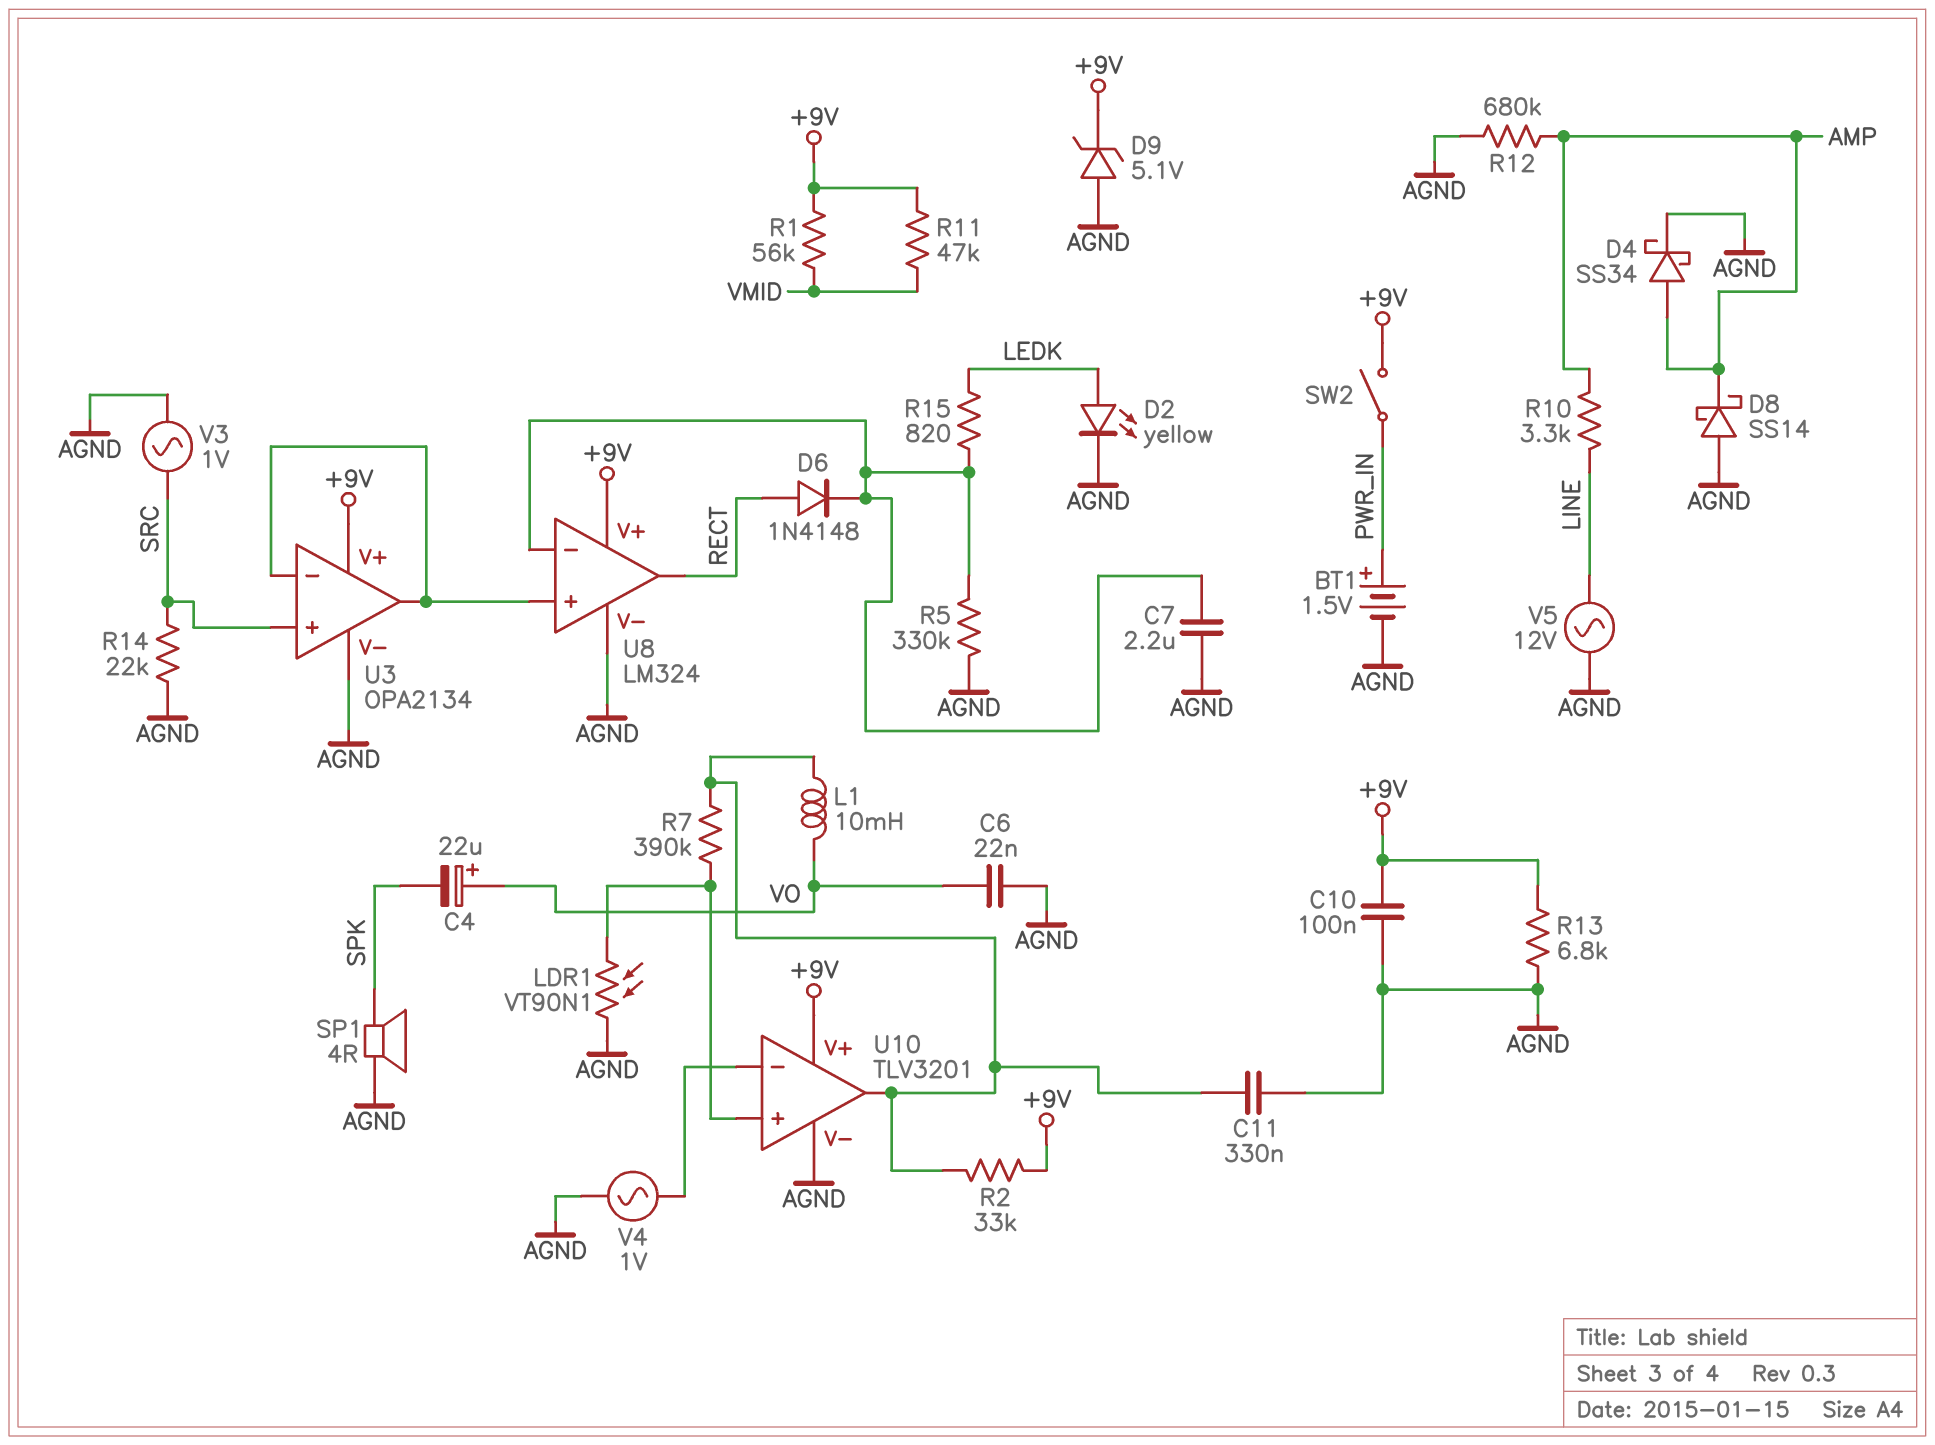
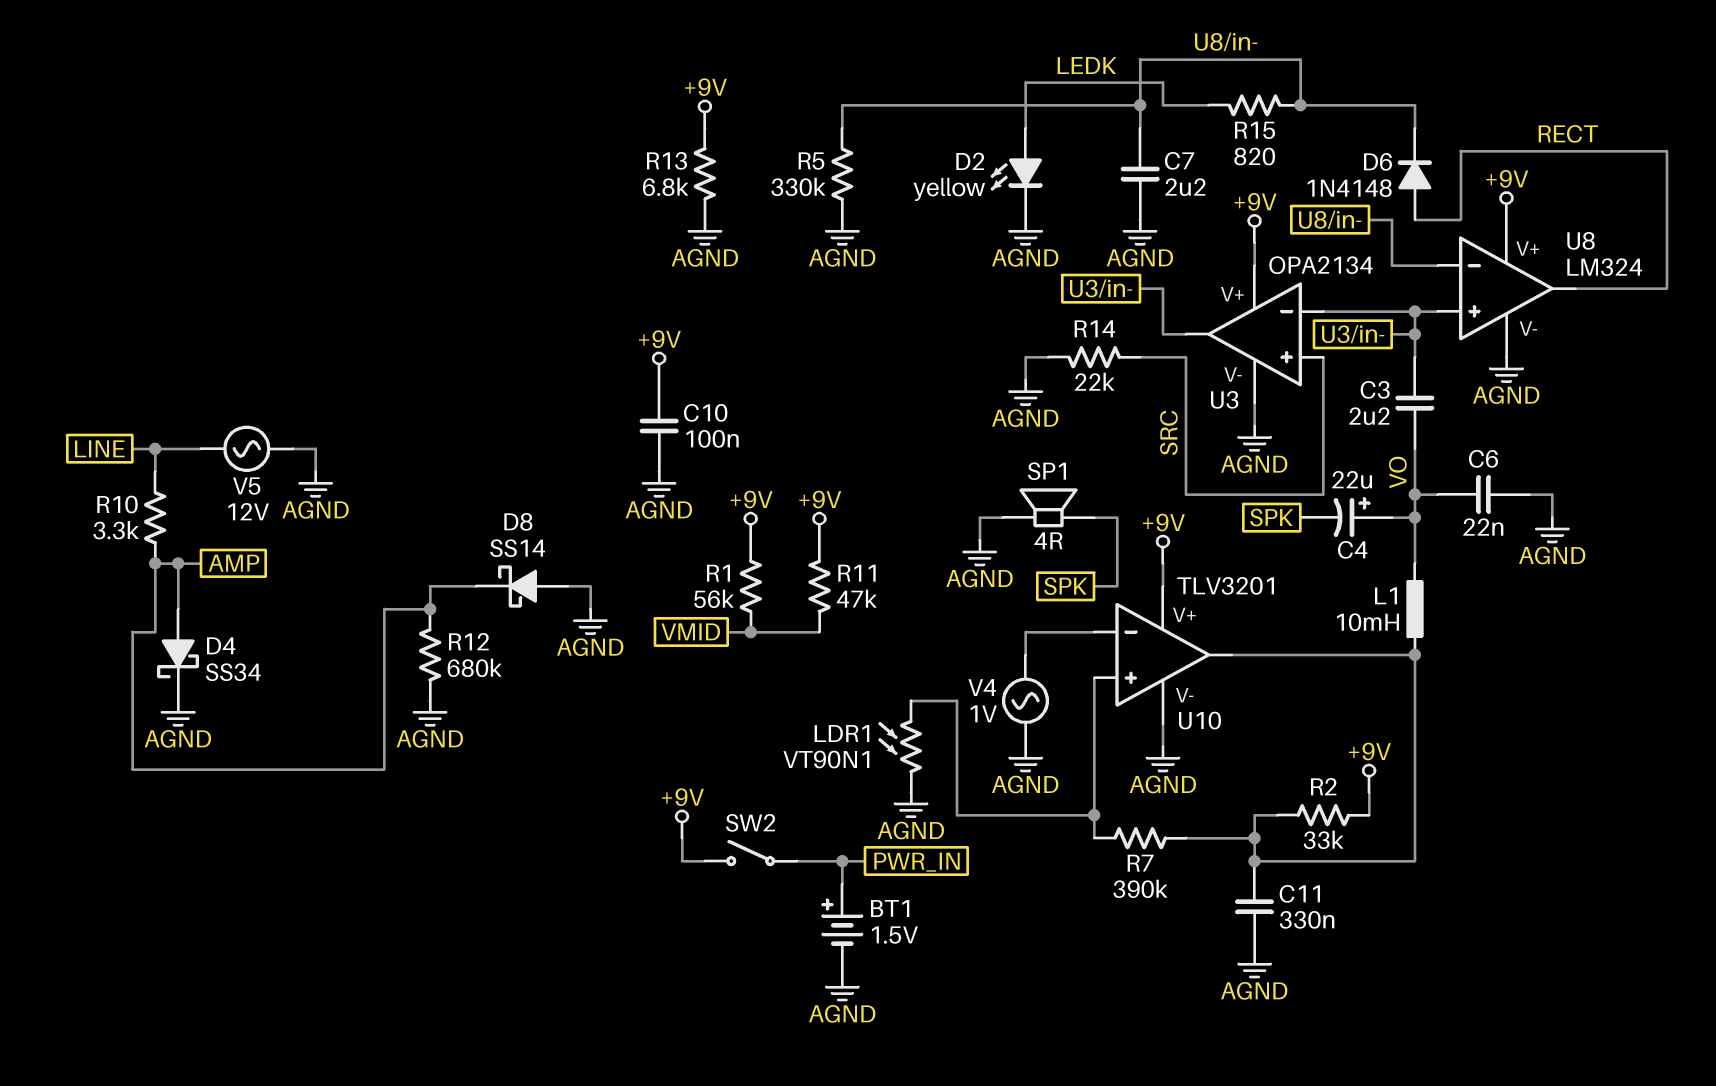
C3: none -> 2.2uF (U3/in-, VO)
D9: zener 5.1V (A AGND, K +9V) -> none
V3: AC 1V (AGND, SRC) -> none

